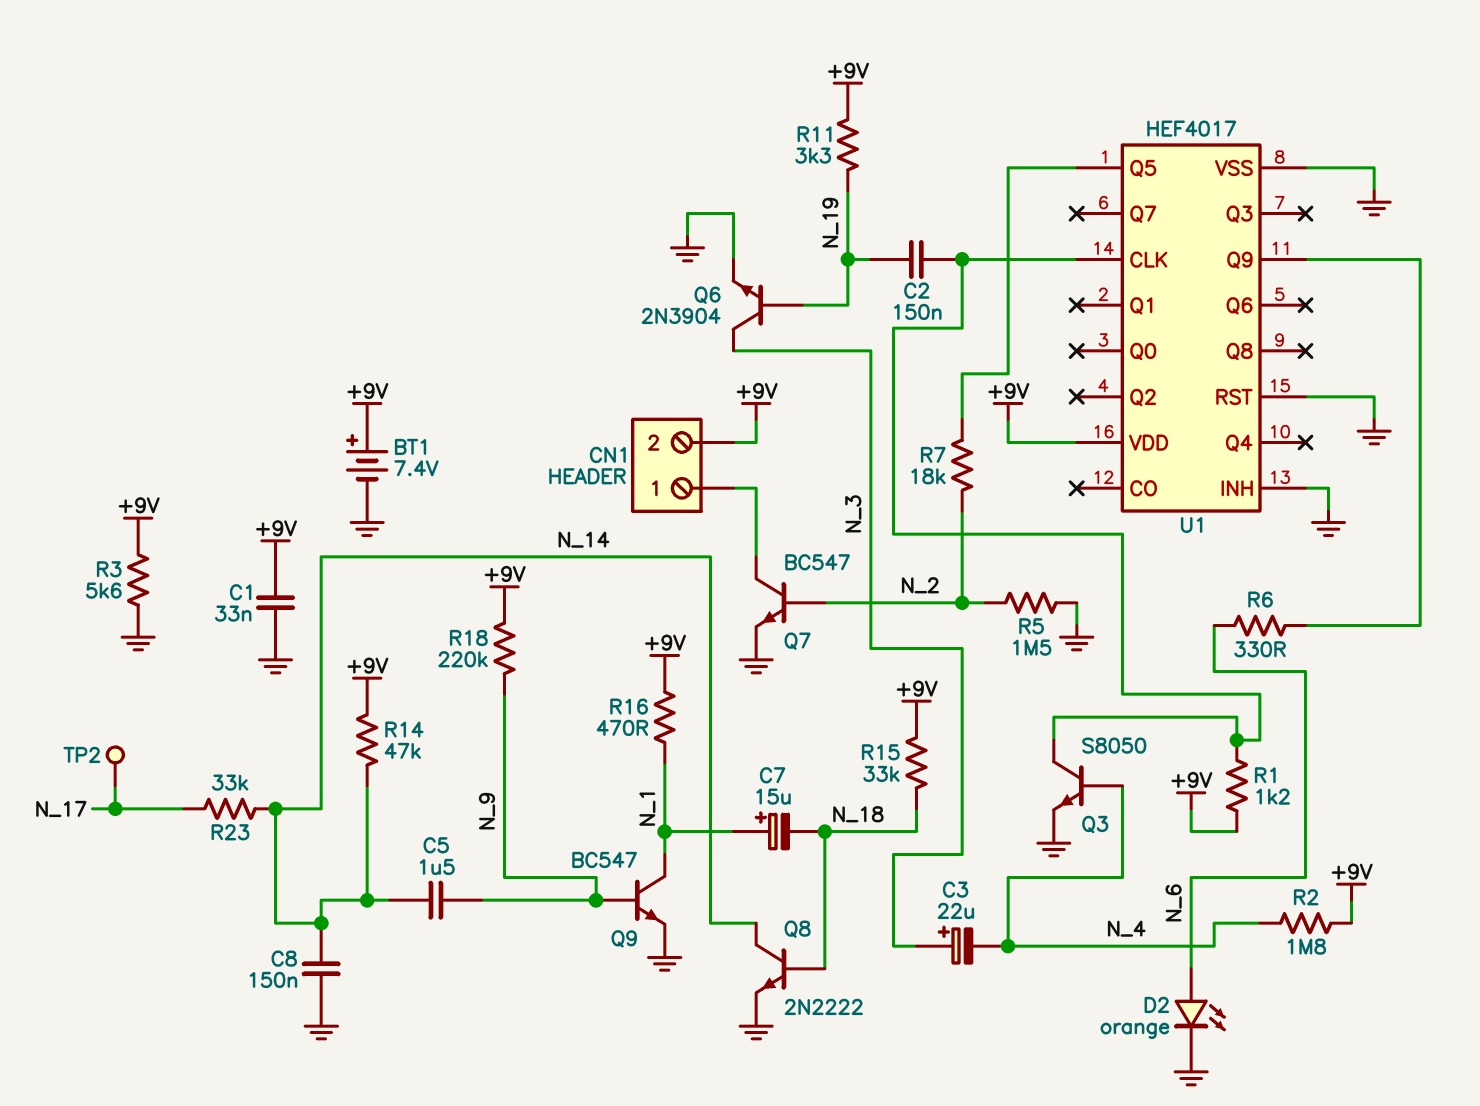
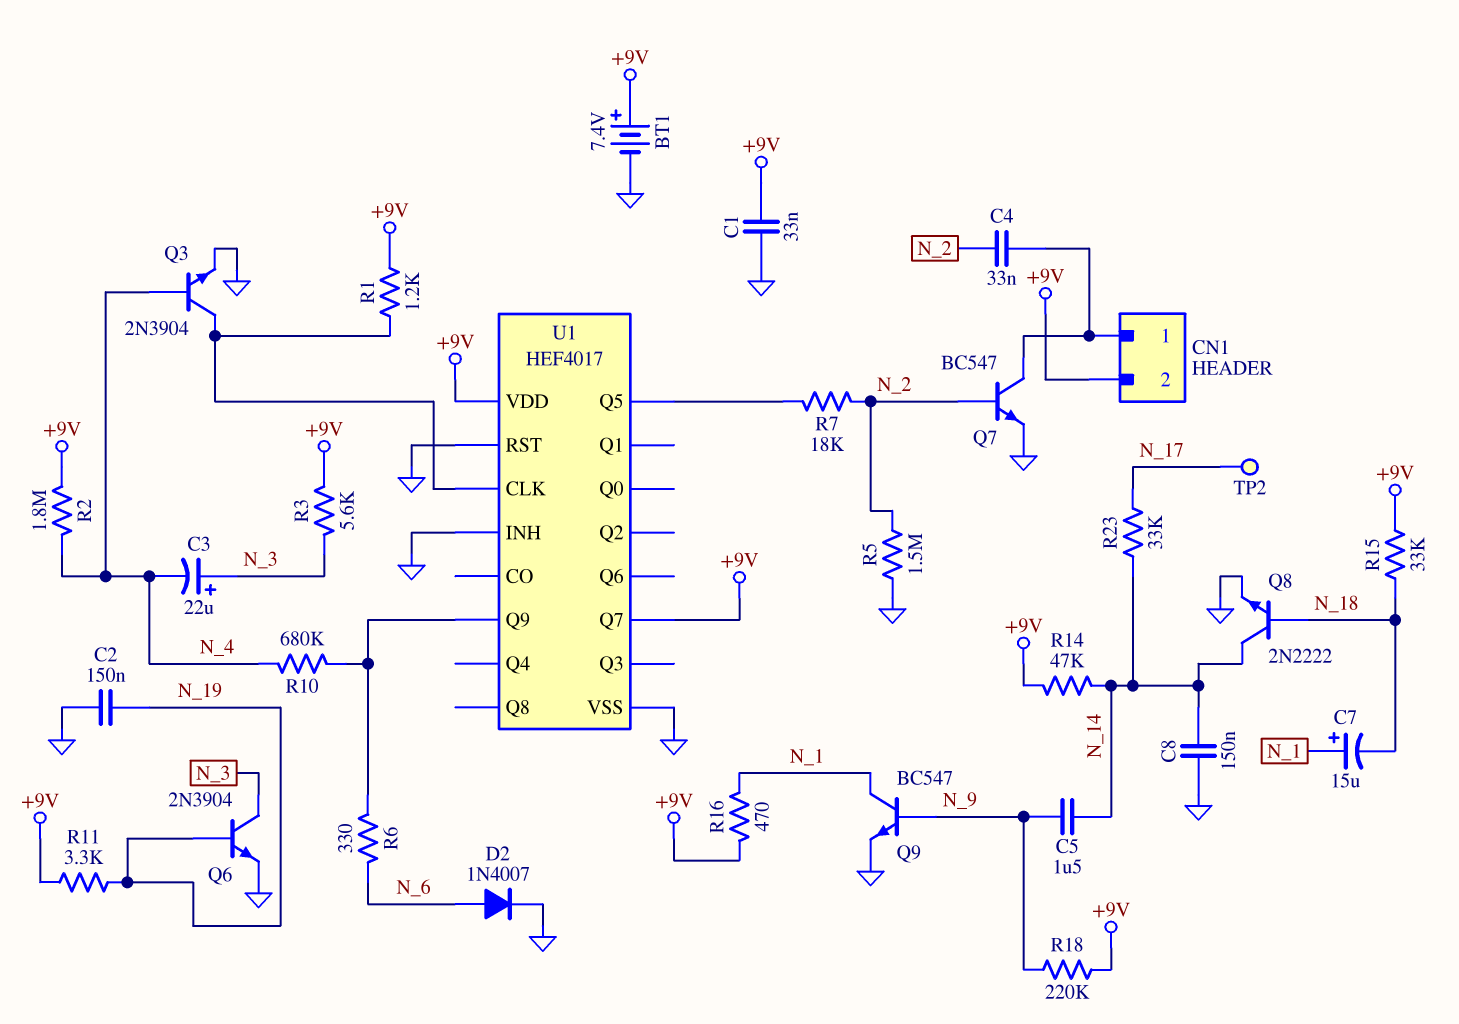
C2: 150nF (N_19, U1/CLK) -> 150nF (GND, N_19)
C4: none -> 33nF (CN1/1, N_2)
D2: LED orange (A N_6, K GND) -> diode 1N4007 (A N_6, K GND)
Q3: NPN S8050 (B N_4, C U1/CLK, E GND) -> NPN 2N3904 (B N_4, C U1/CLK, E GND)
R3: 5.6k (+9V, GND) -> 5.6k (+9V, N_3)
R10: none -> 680k (N_4, U1/Q9)
U1 pin Q7: none -> +9V

